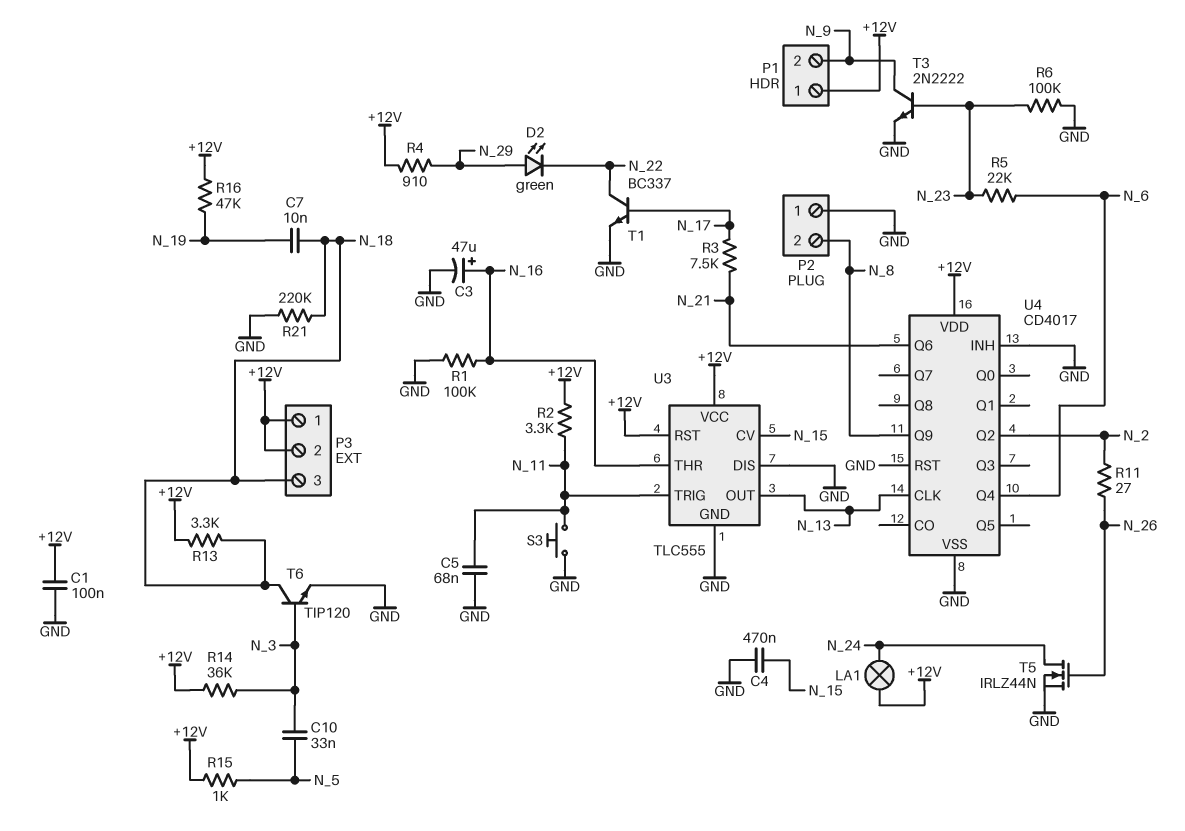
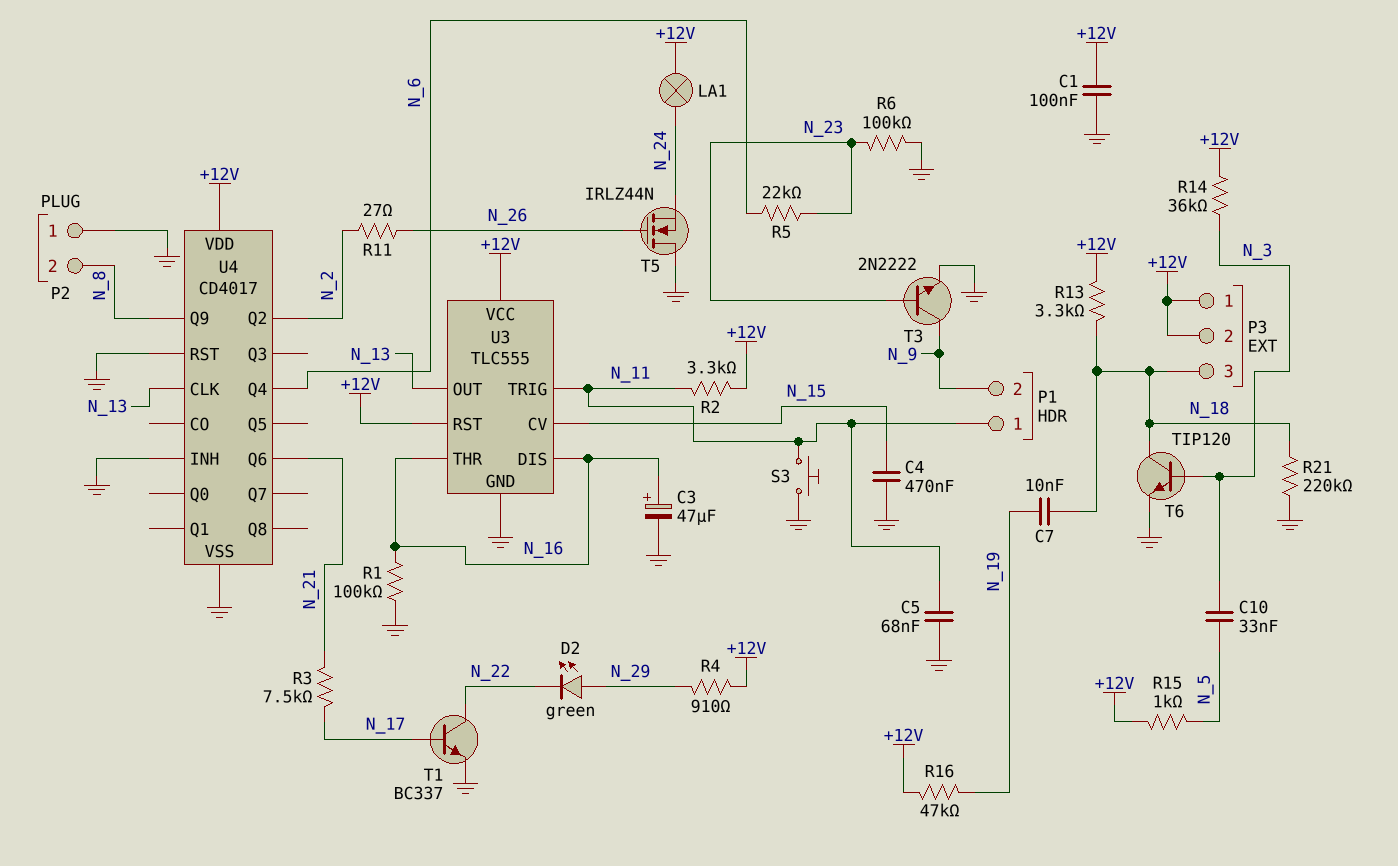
P1 pin 1: +12V -> N_11
T5: NMOS IRLZ44N (G N_26, D N_24, S GND) -> NMOS IRLZ44N (G N_26, D GND, S N_24)
U3 pin DIS: GND -> N_16

